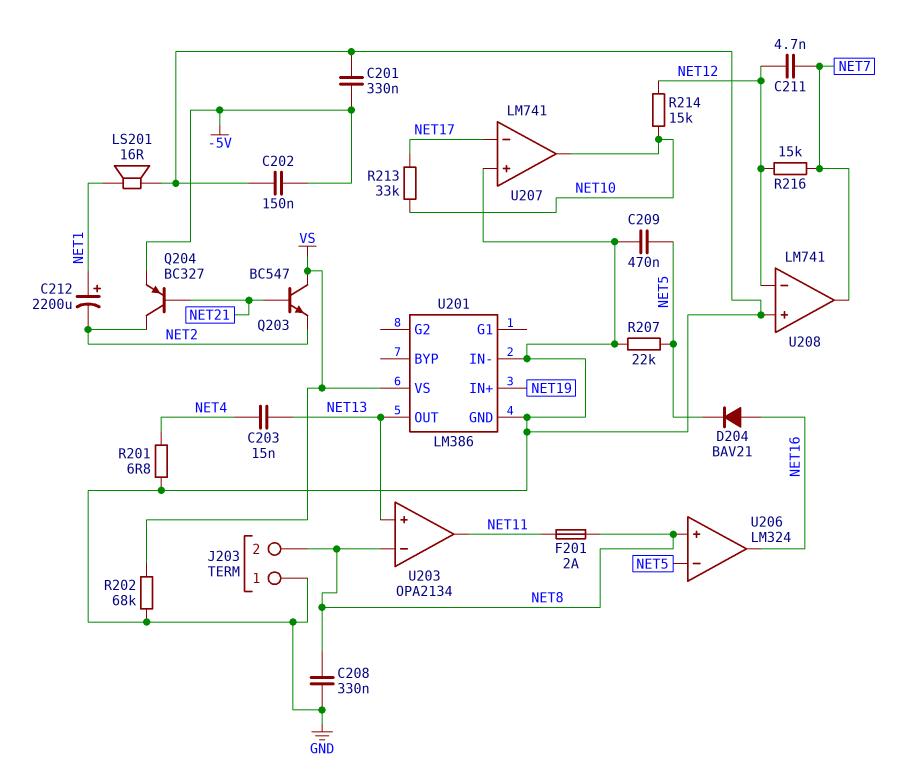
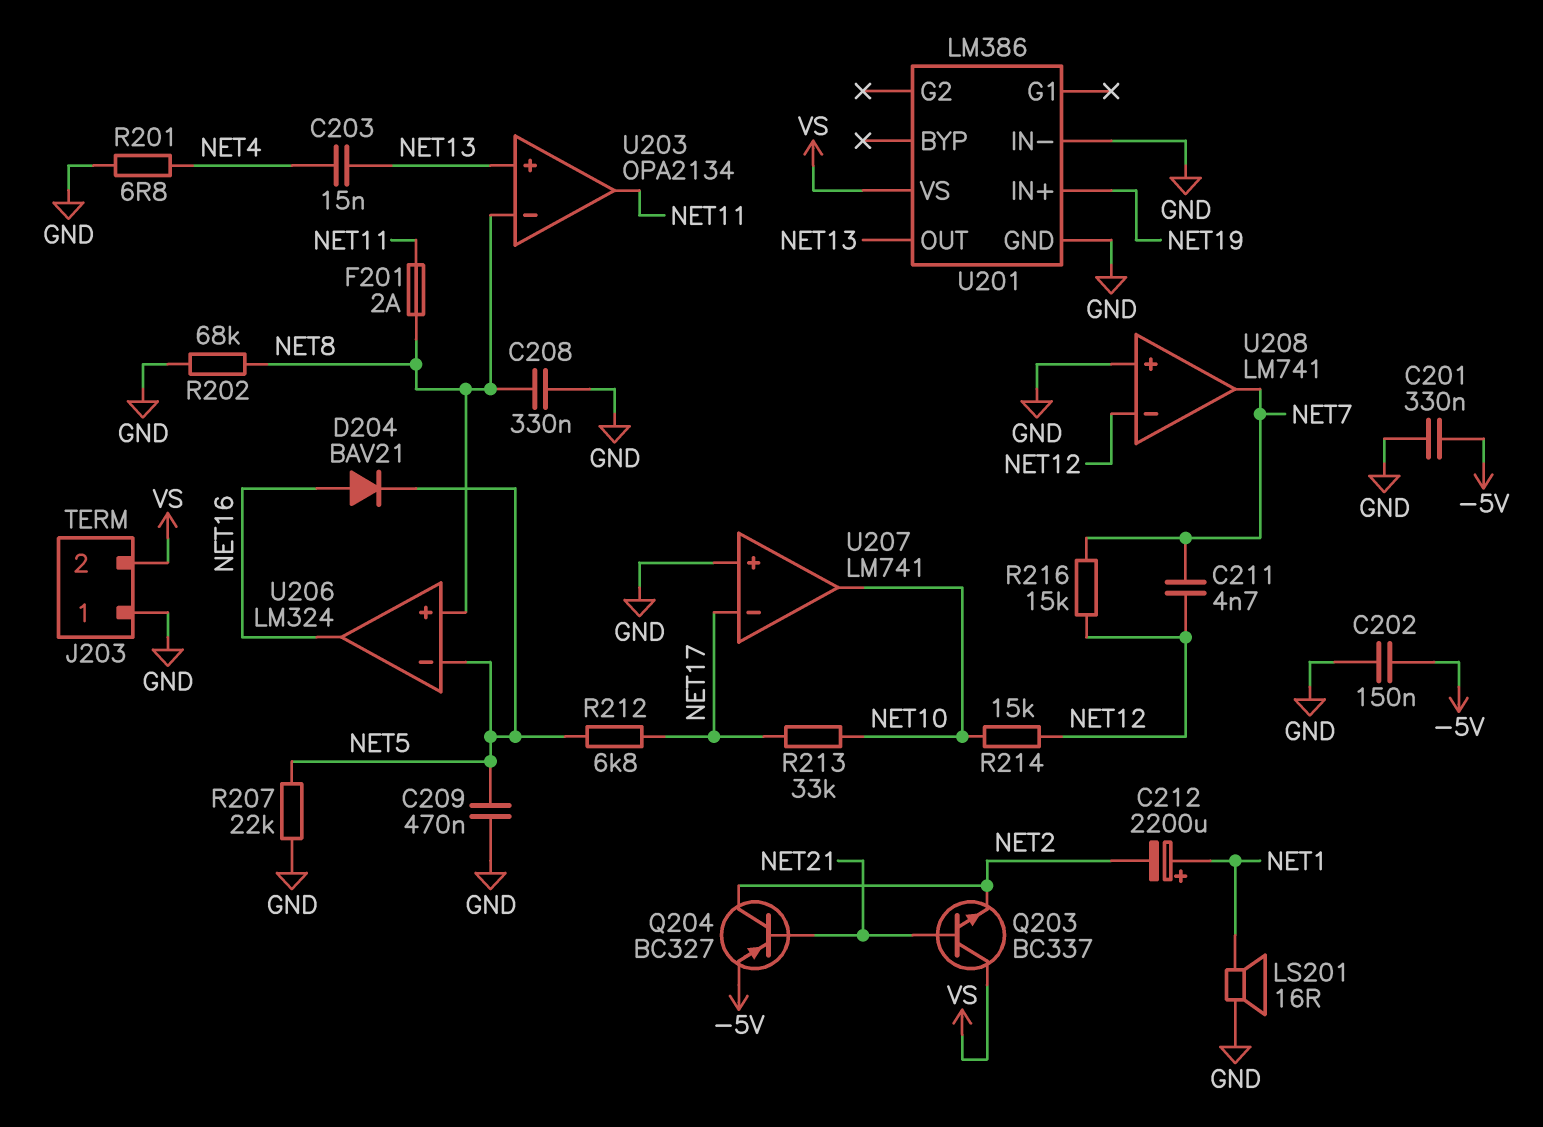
J203 pin 2: NET8 -> VS
Q203: NPN BC547 (B NET21, C VS, E NET2) -> NPN BC337 (B NET21, C VS, E NET2)
R202: 68k (GND, VS) -> 68k (GND, NET8)
R212: none -> 6.8k (NET5, NET17)

